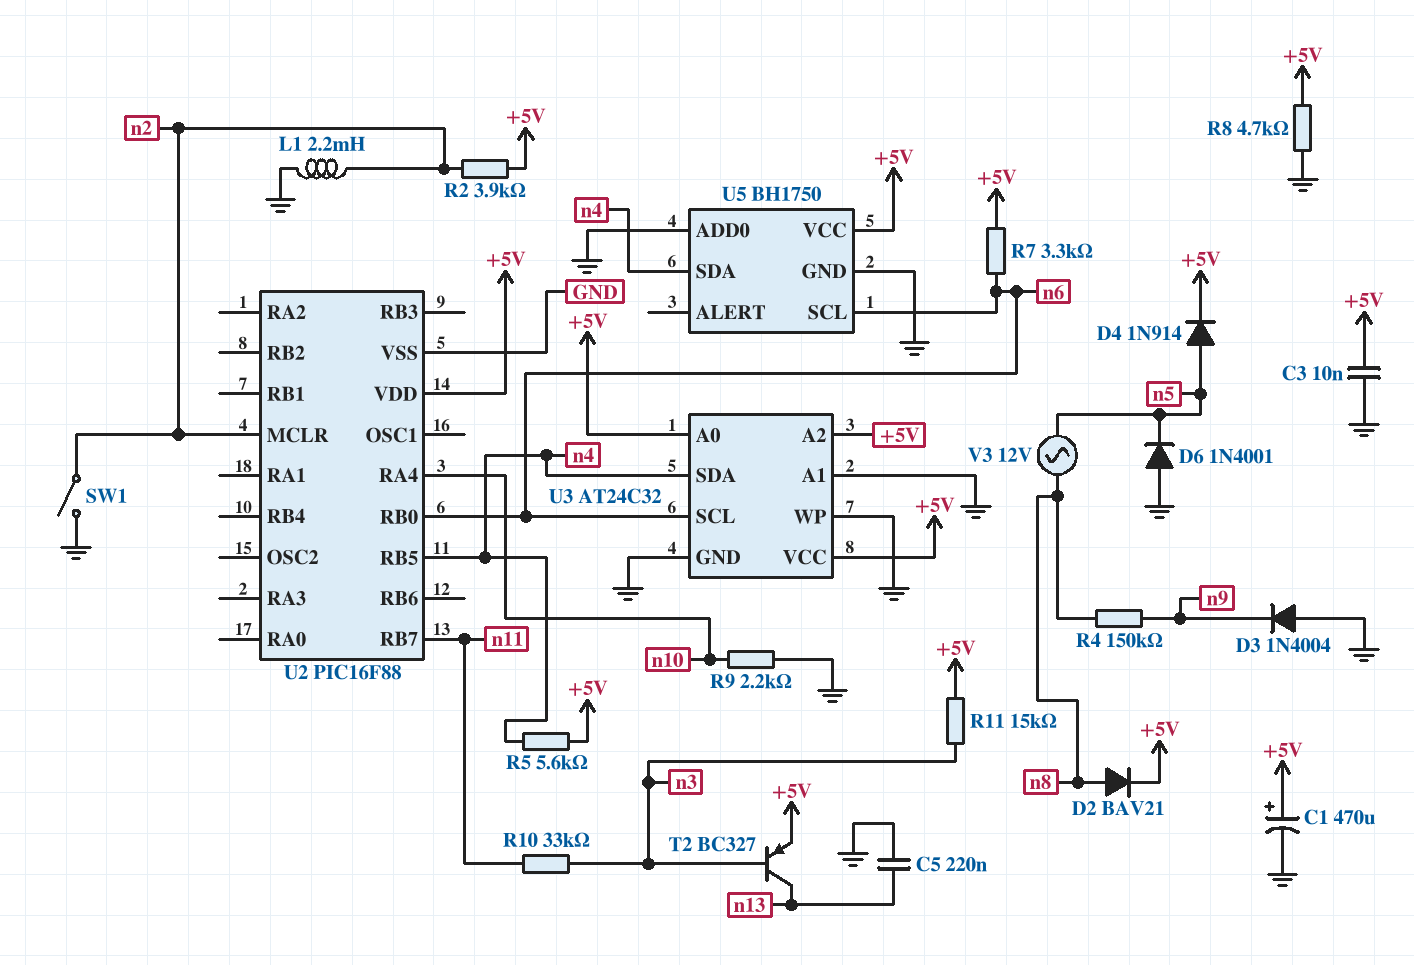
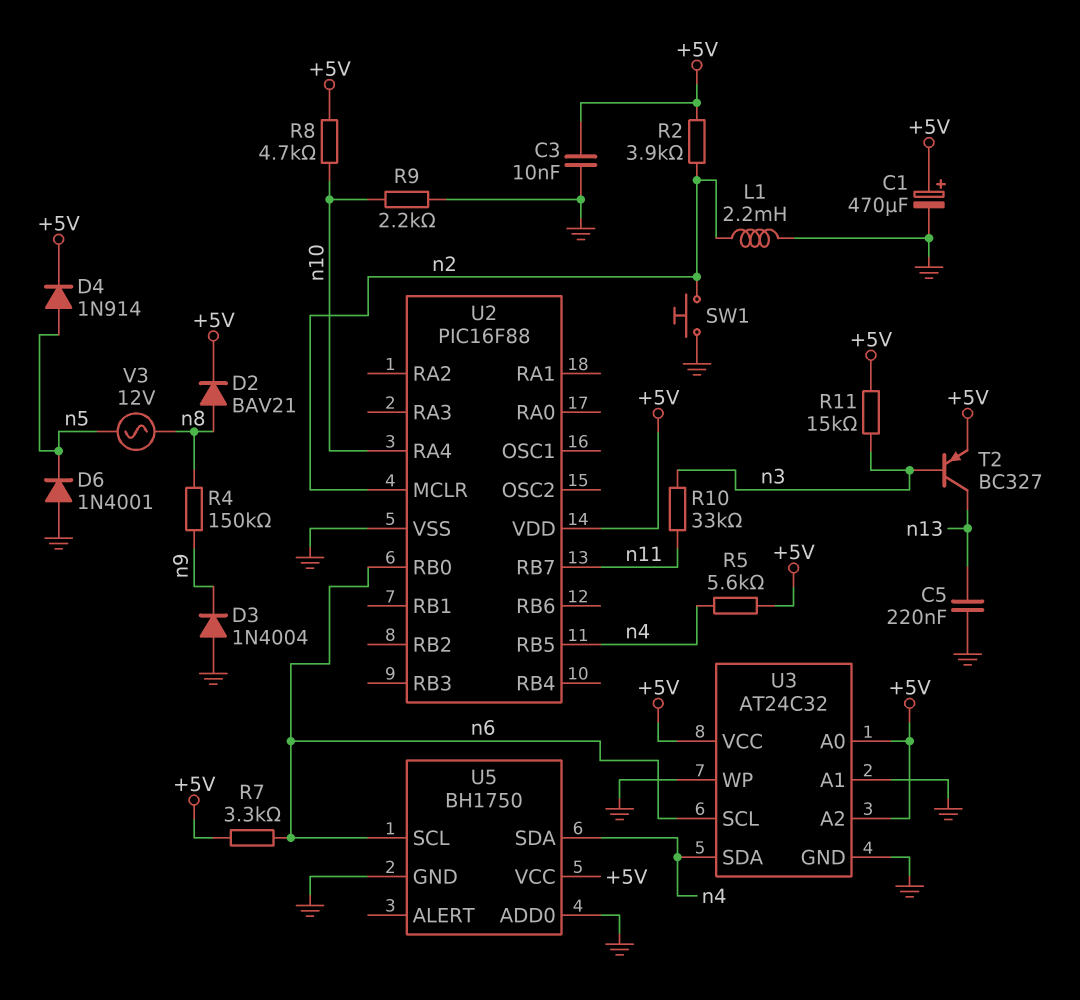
R8: 4.7k (+5V, GND) -> 4.7k (+5V, n10)
SW1: switch (GND, n2) -> button (GND, n2)

